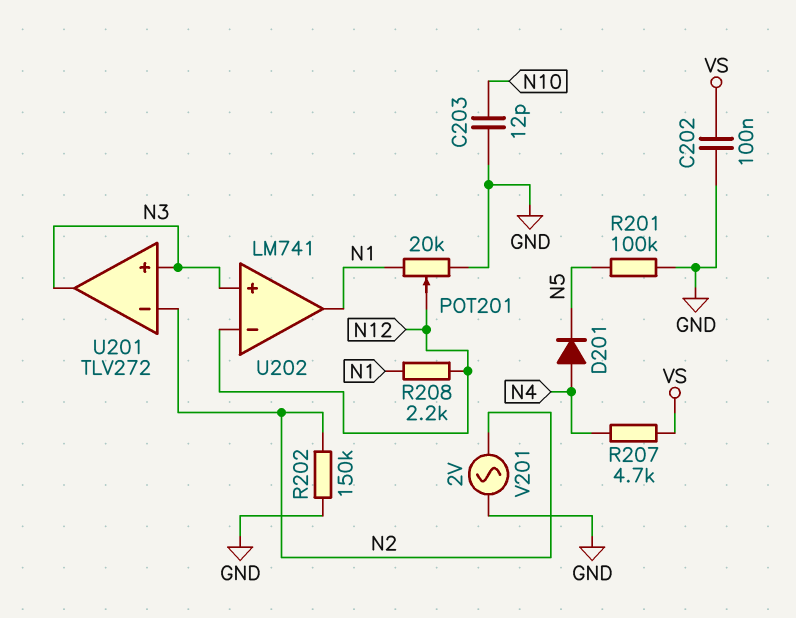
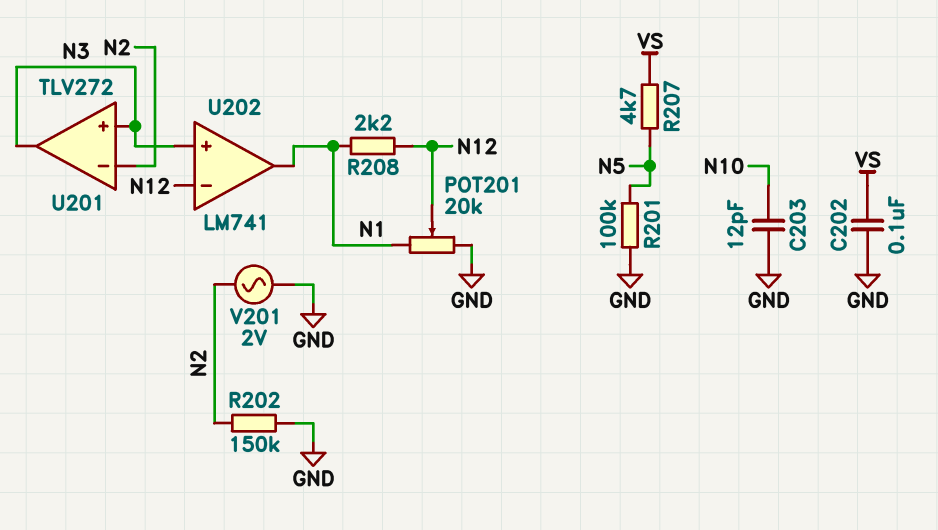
D201: diode (A N4, K N5) -> none
R207: 4.7k (N4, VS) -> 4.7k (N5, VS)

